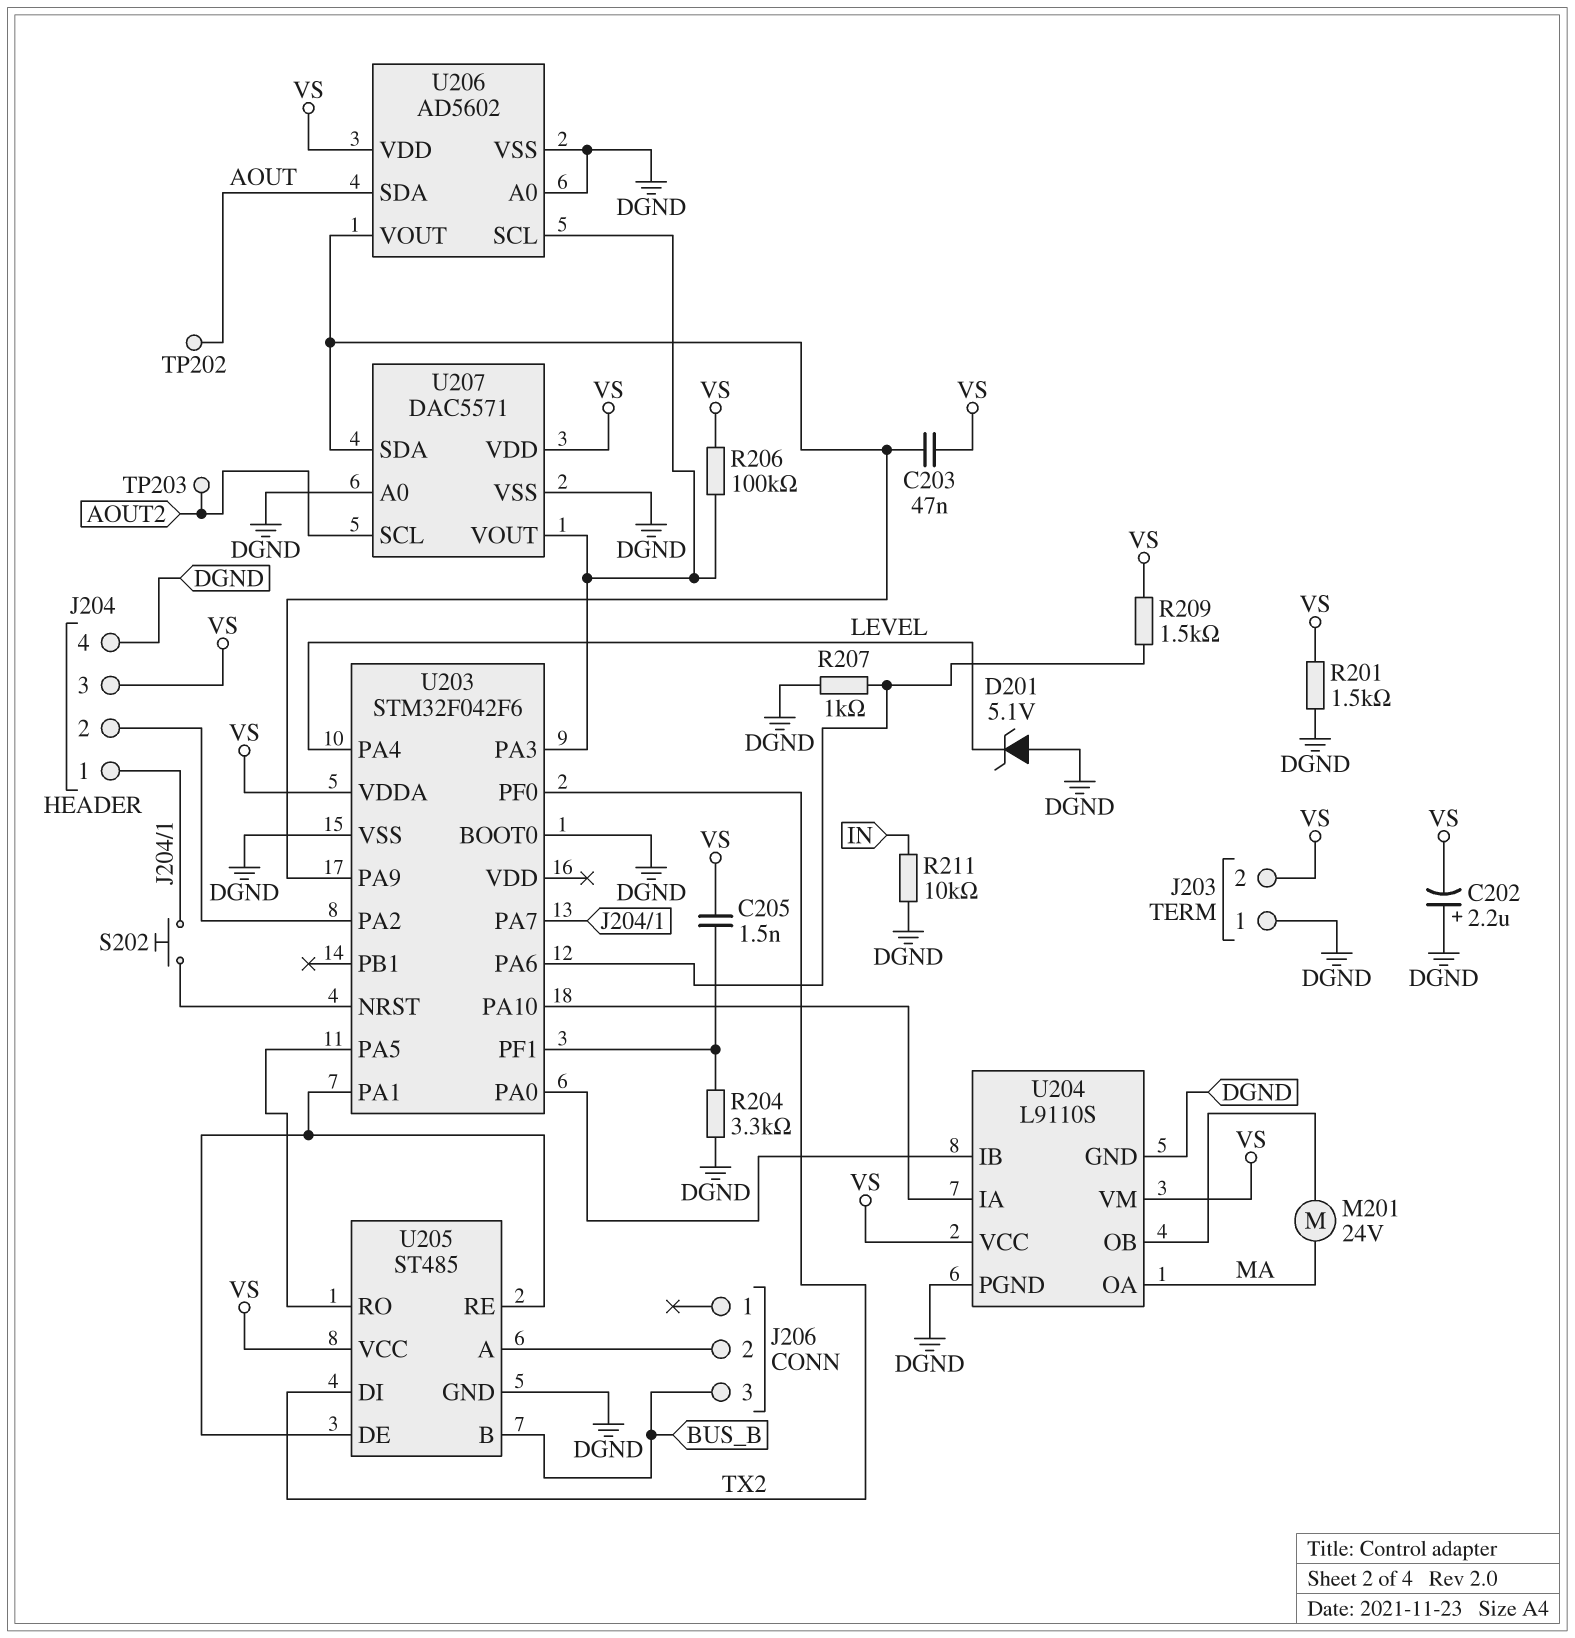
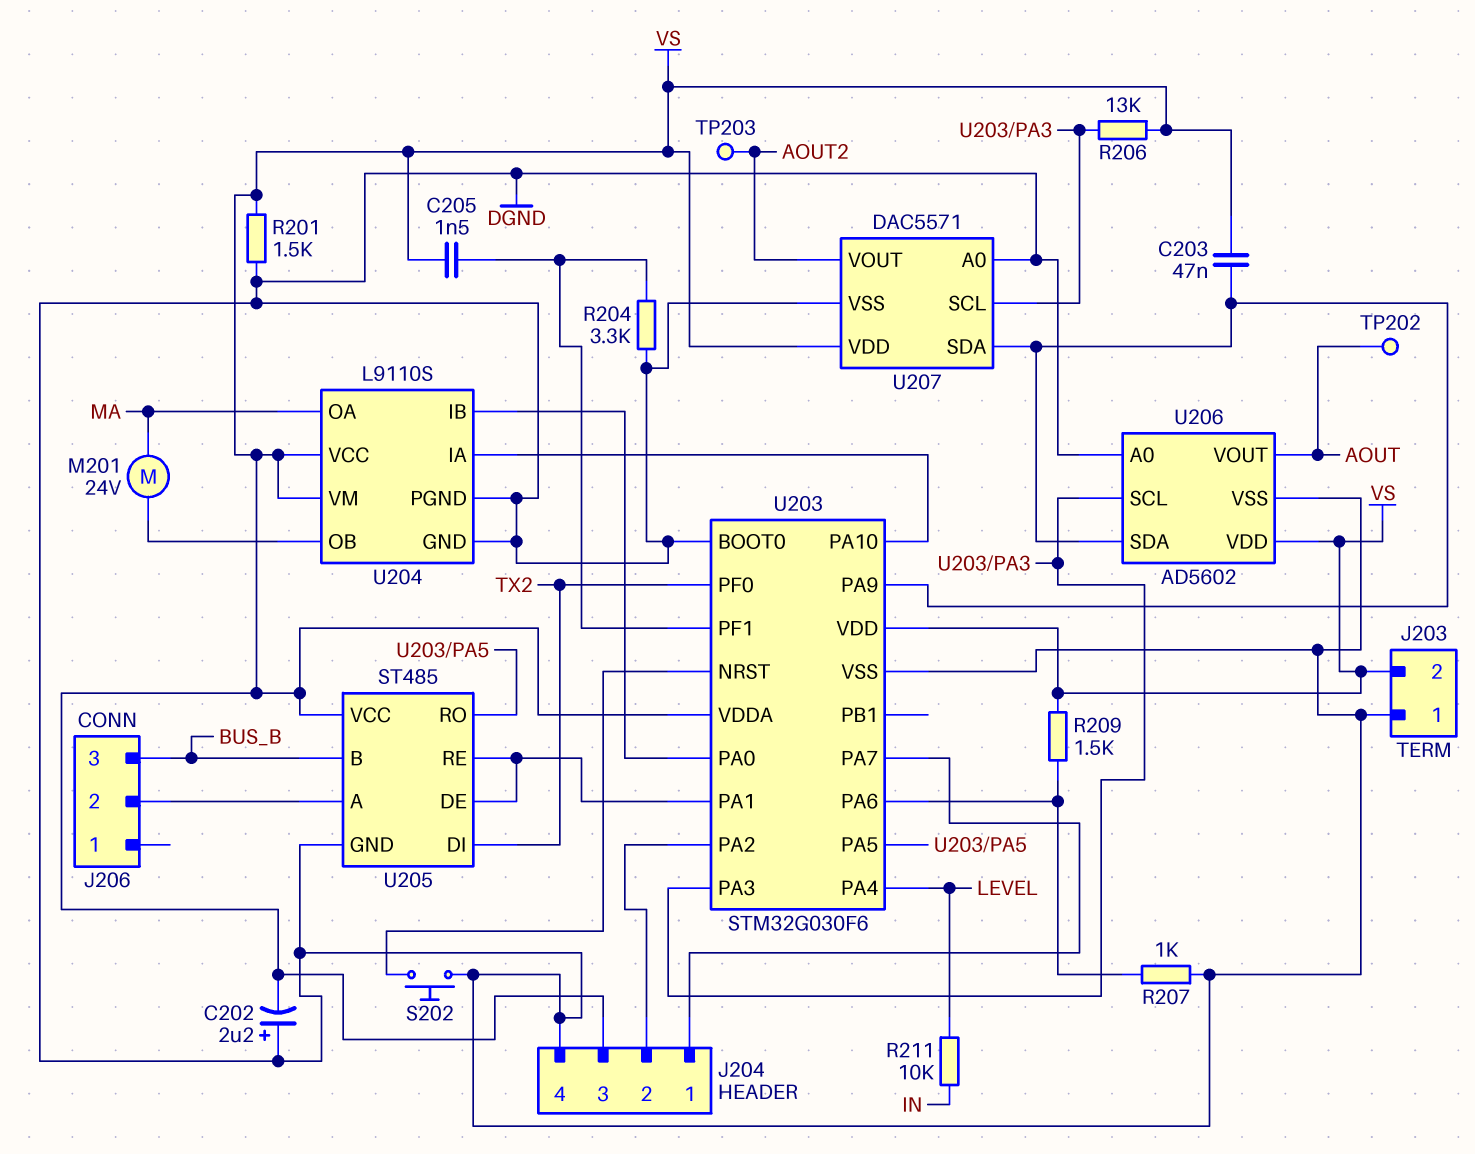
D201: zener 5.1V (A DGND, K LEVEL) -> none
R206: 100k (U203/PA3, VS) -> 13k (U203/PA3, VS)
R211: 10k (DGND, IN) -> 10k (IN, LEVEL)
S202: button (J204/1, U203/NRST) -> button (DGND, U203/NRST)
U203: STM32F042F6 -> STM32G030F6
U203 pin VDD: none -> VS
U206 pin SDA: AOUT -> U203/PA9
U206 pin VOUT: U203/PA9 -> AOUT
U207 pin SCL: AOUT2 -> U203/PA3
U207 pin VOUT: U203/PA3 -> AOUT2

